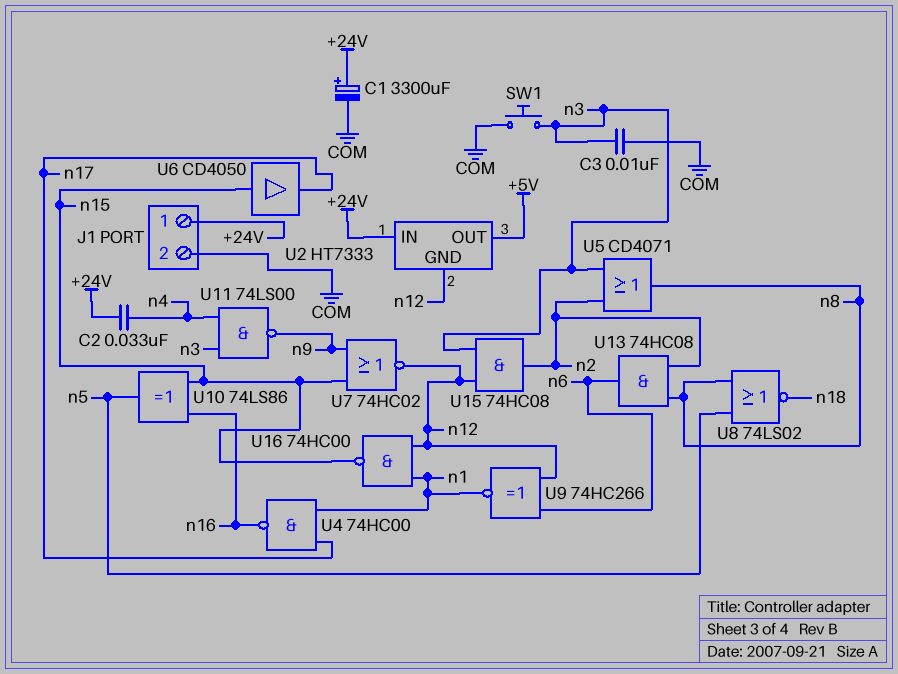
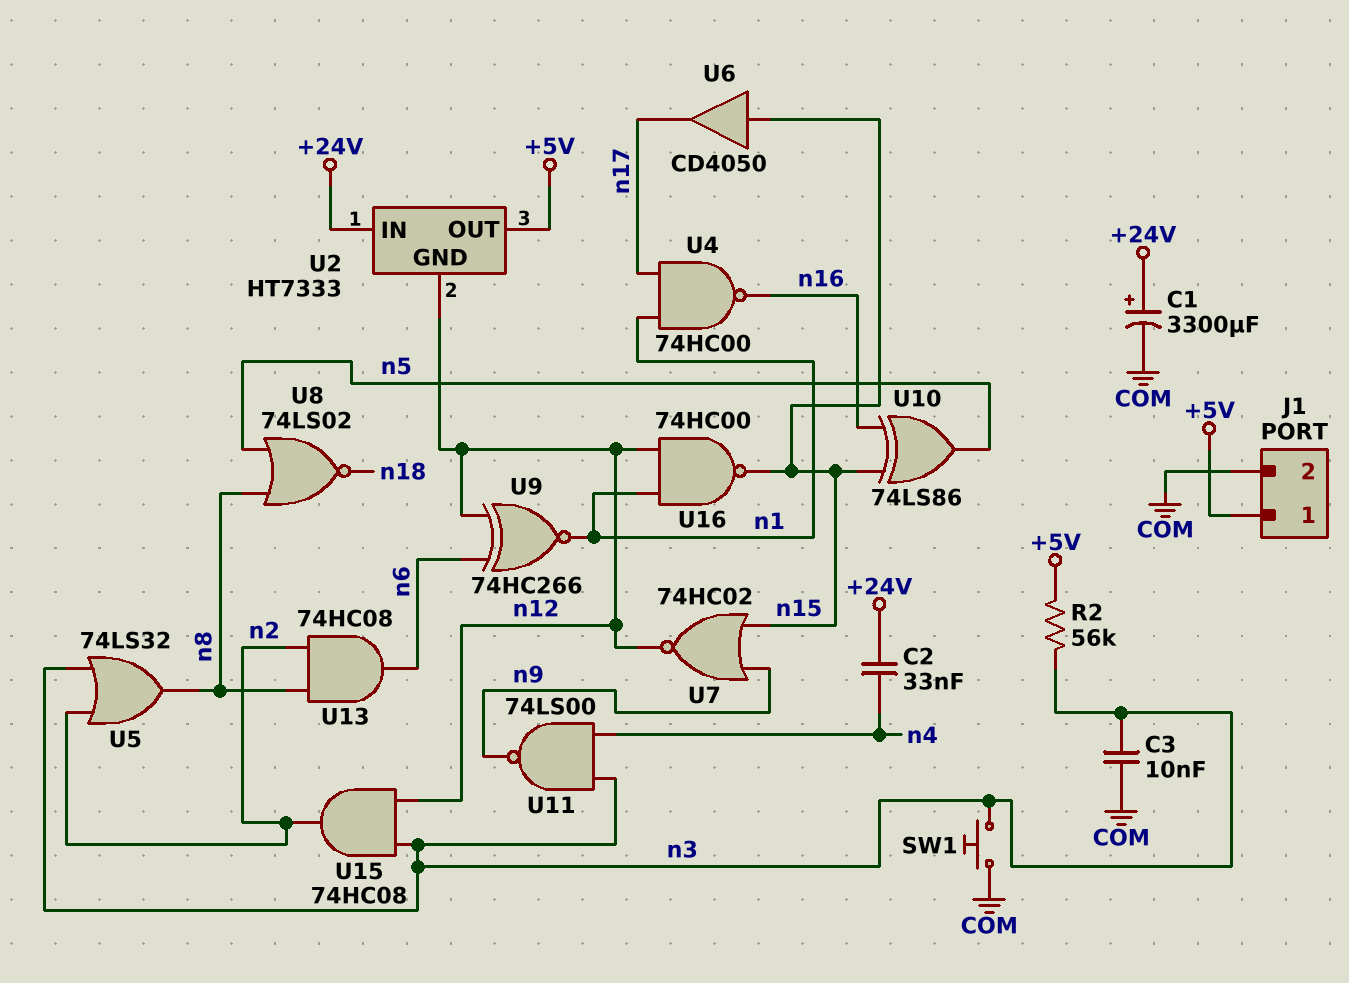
J1 pin 1: +24V -> +5V
R2: none -> 56k (+5V, n3)
U5: OR CD4071 (in n2, in n3, out n8) -> OR 74LS32 (in n2, in n3, out n8)

